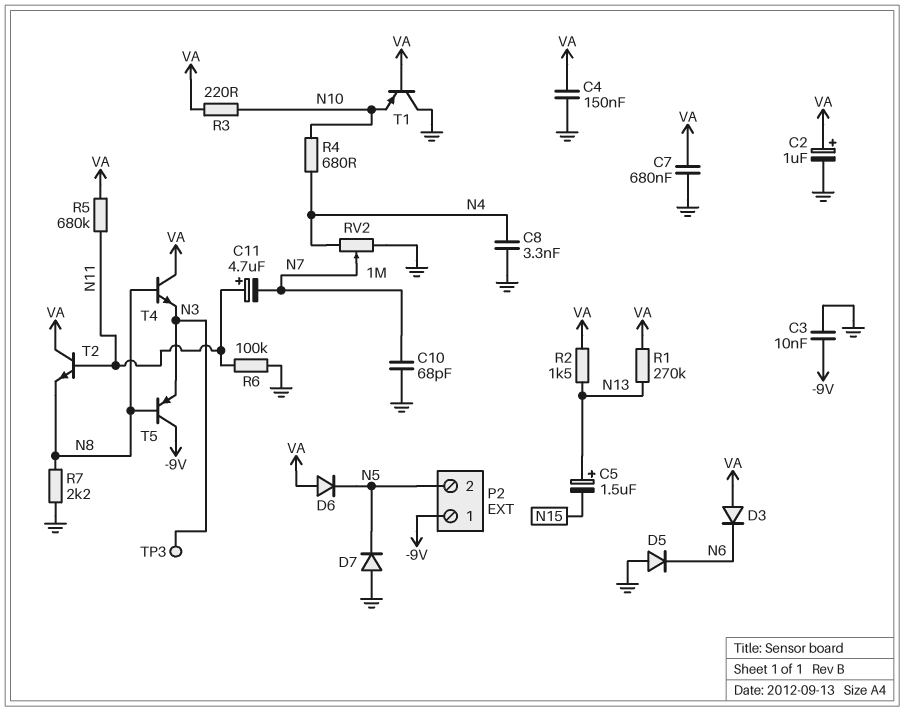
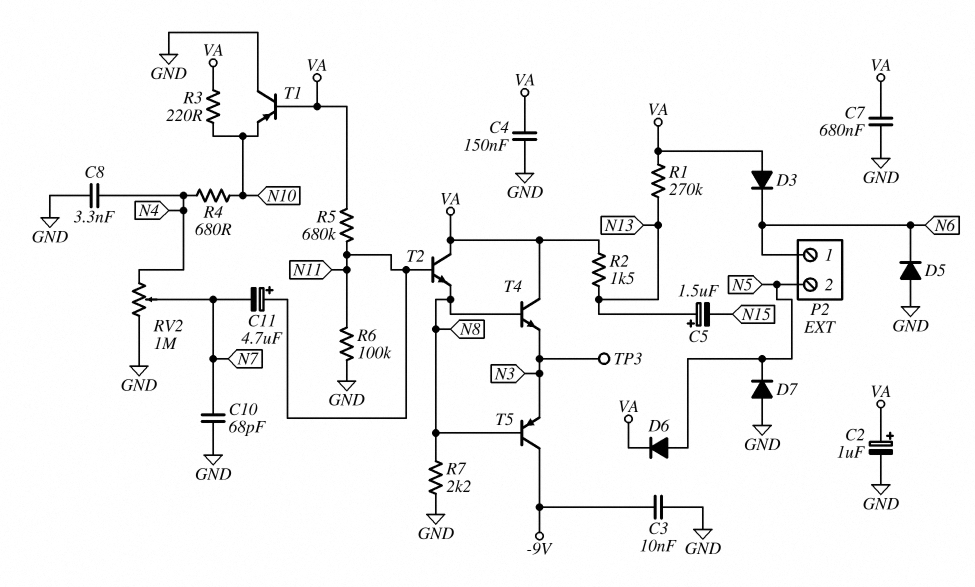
D6: diode (A VA, K N5) -> diode (A N5, K VA)
P2 pin 1: -9V -> N6

